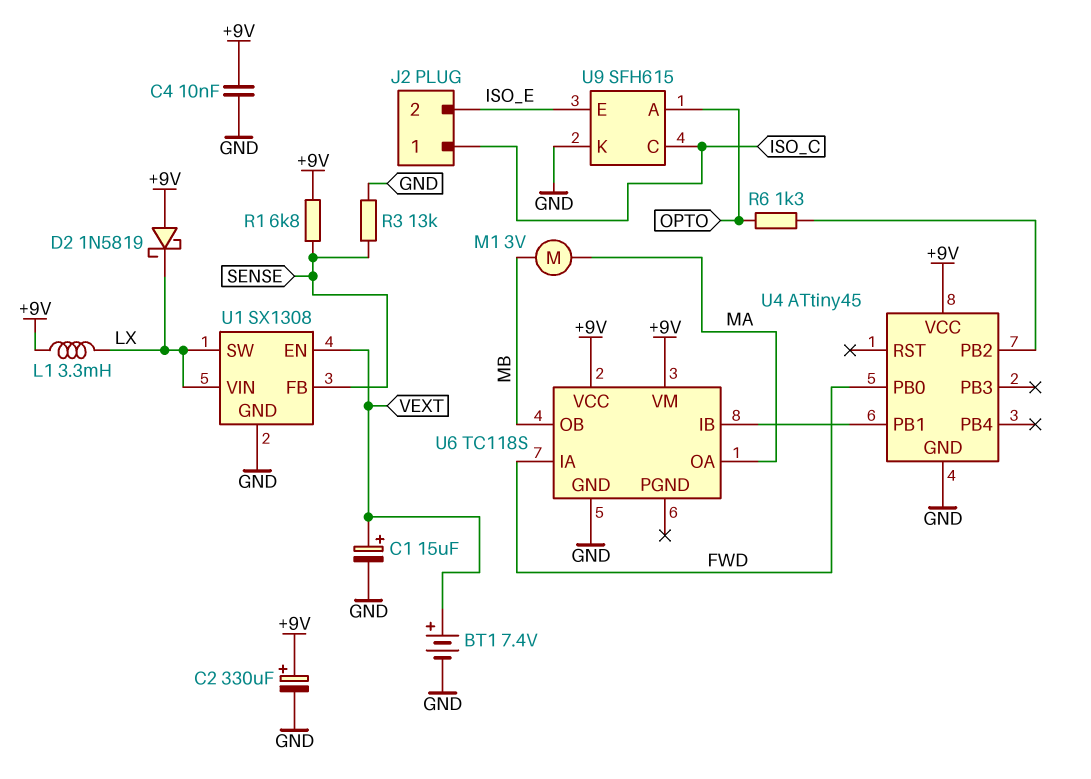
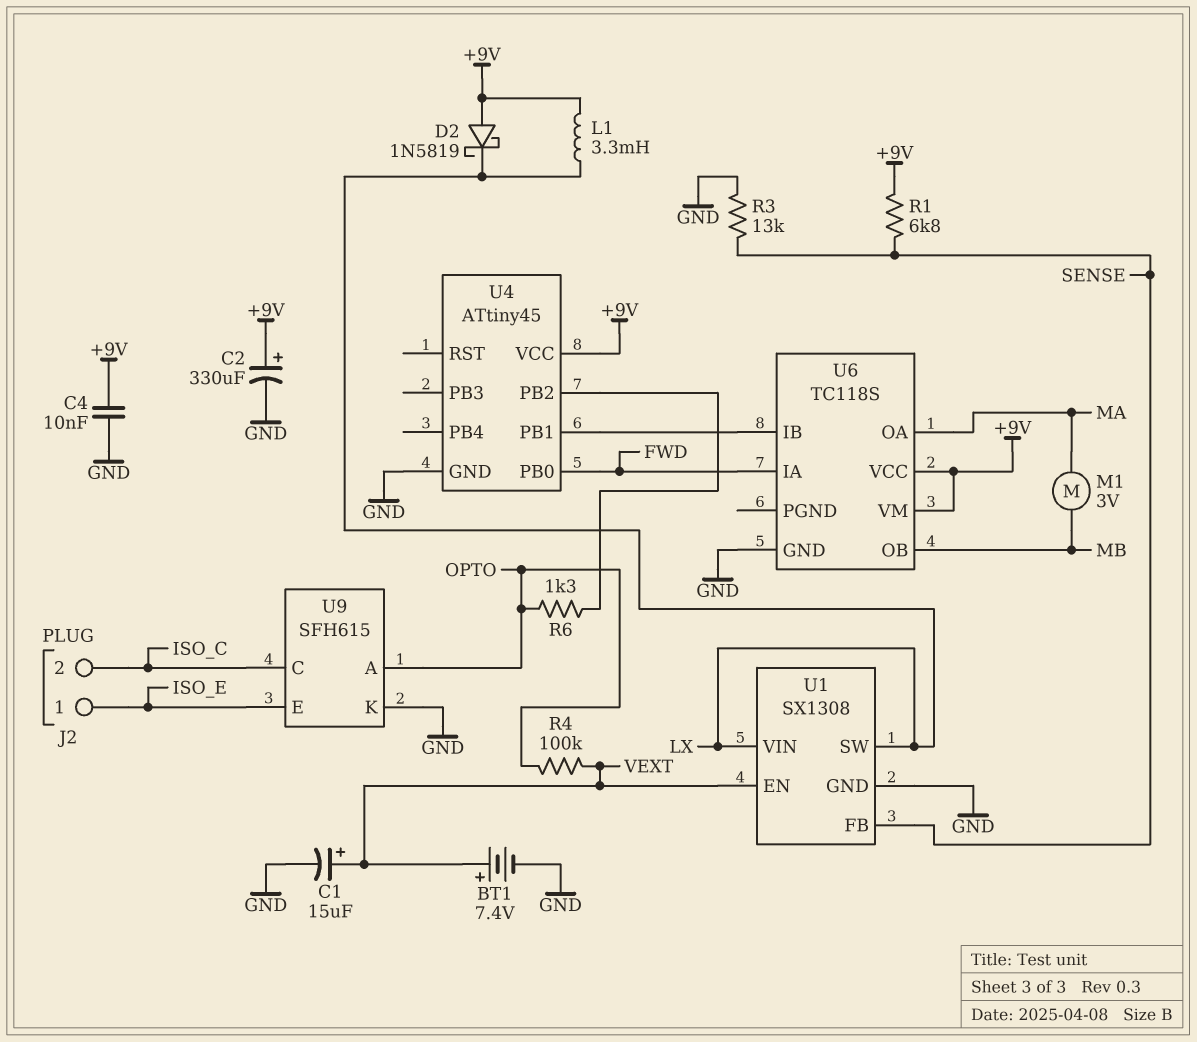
J2 pin 1: ISO_C -> ISO_E
J2 pin 2: ISO_E -> ISO_C
R4: none -> 100k (OPTO, VEXT)

